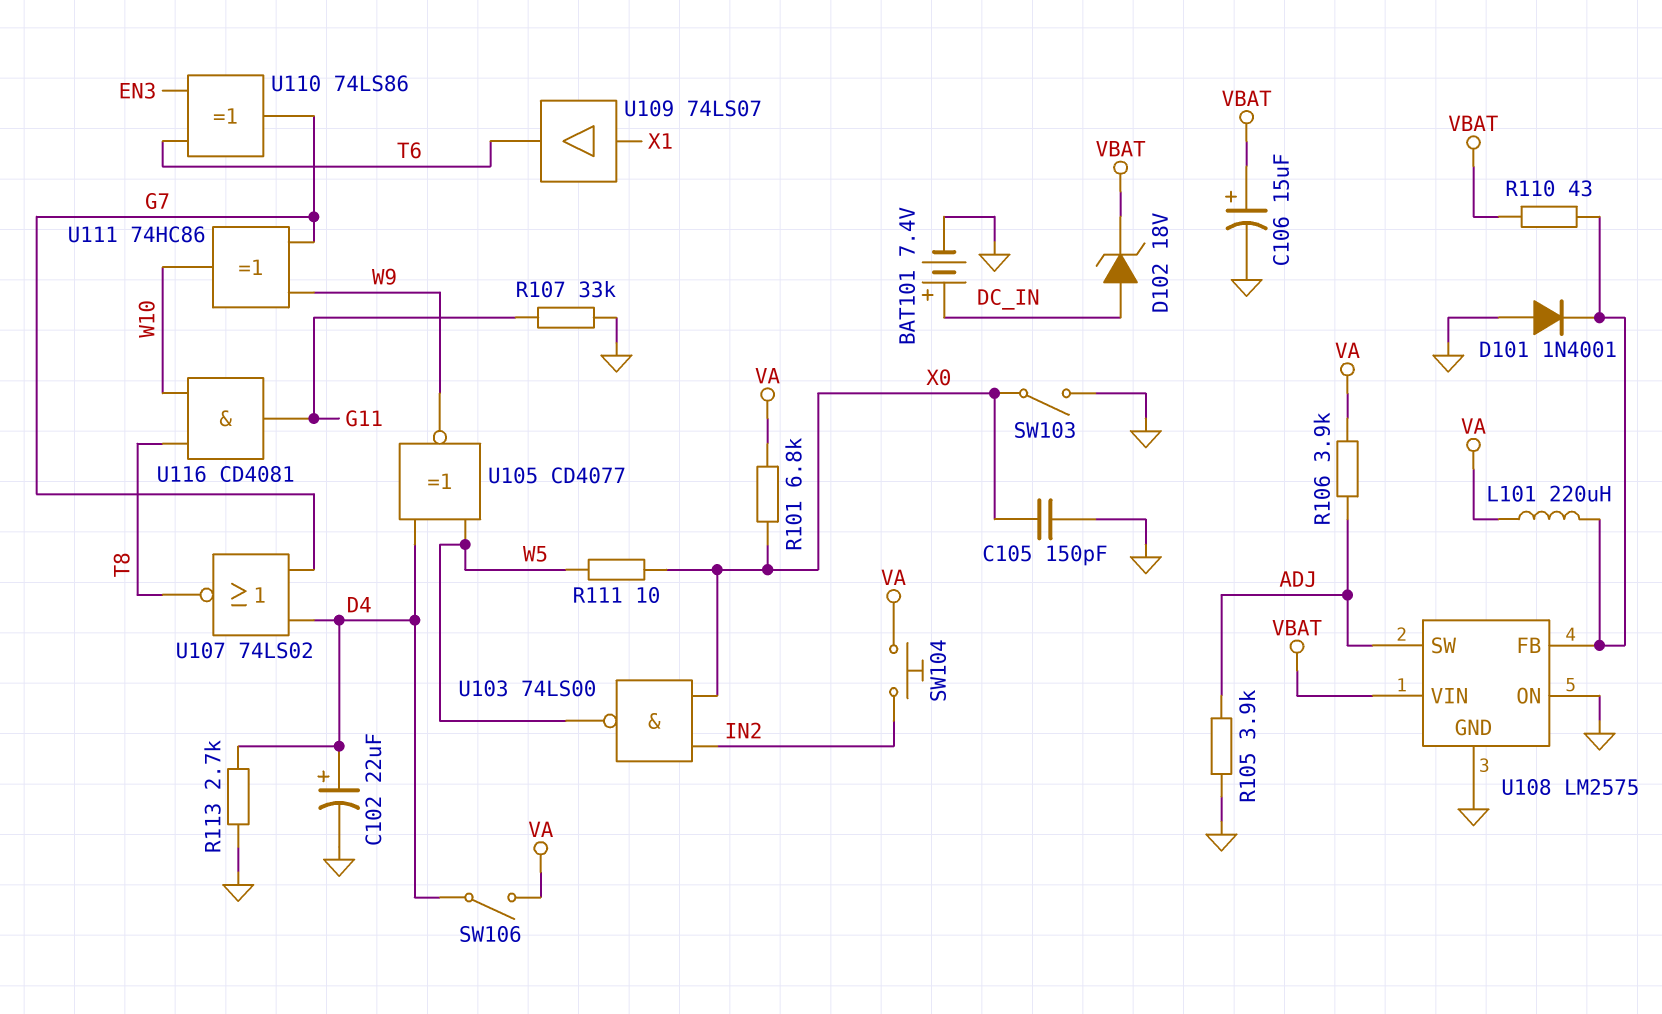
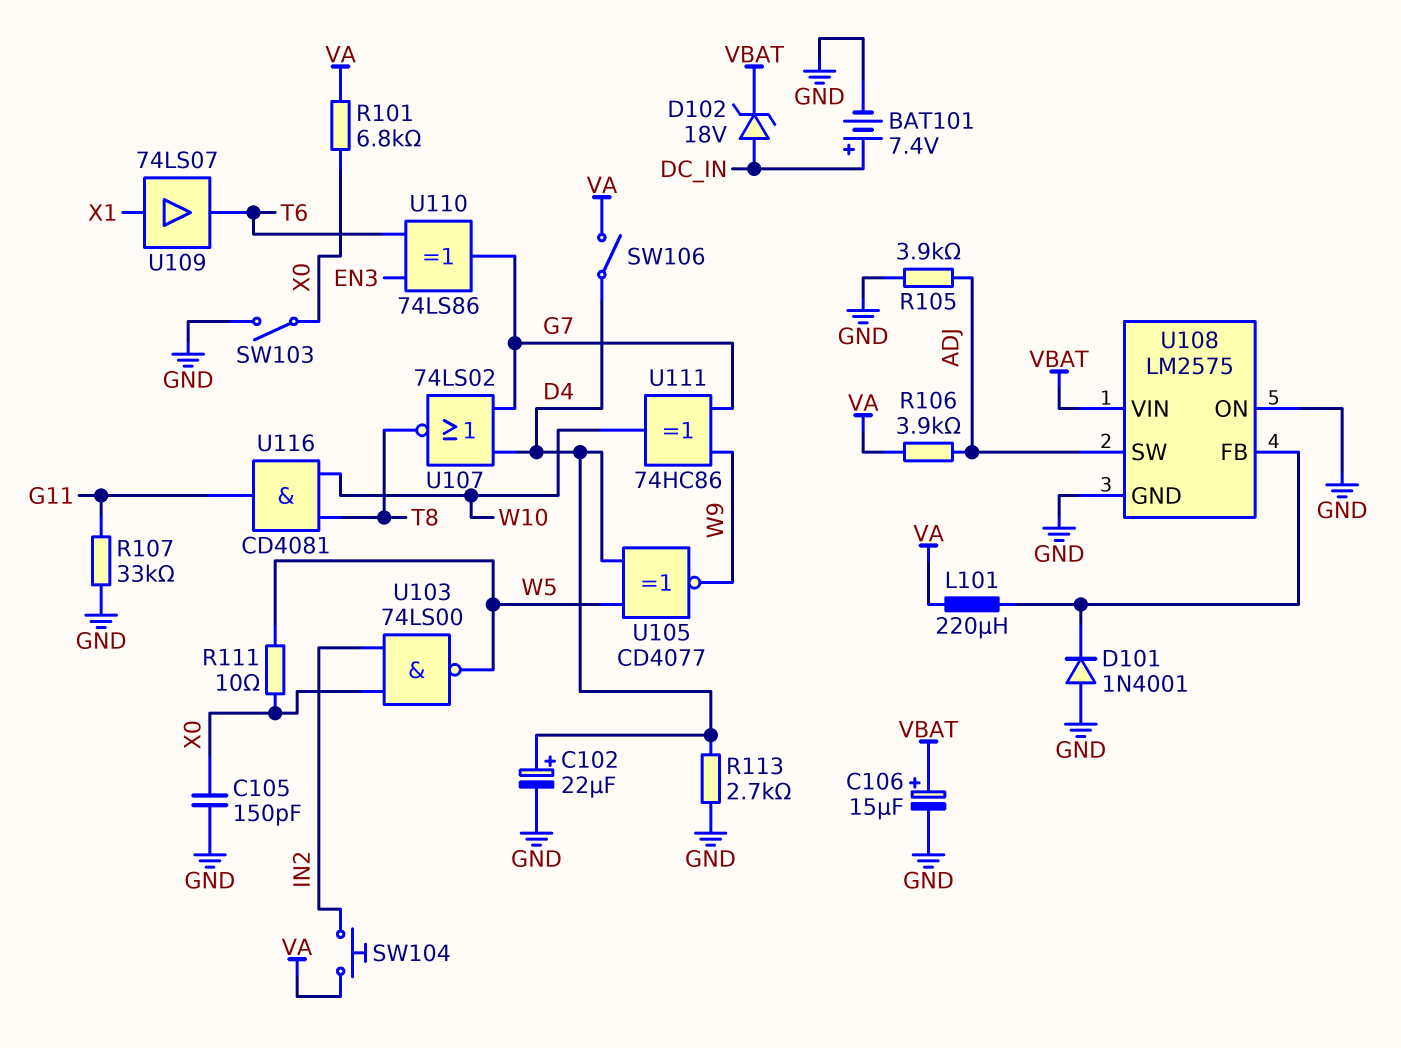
R110: 43 (U108/FB, VBAT) -> none

